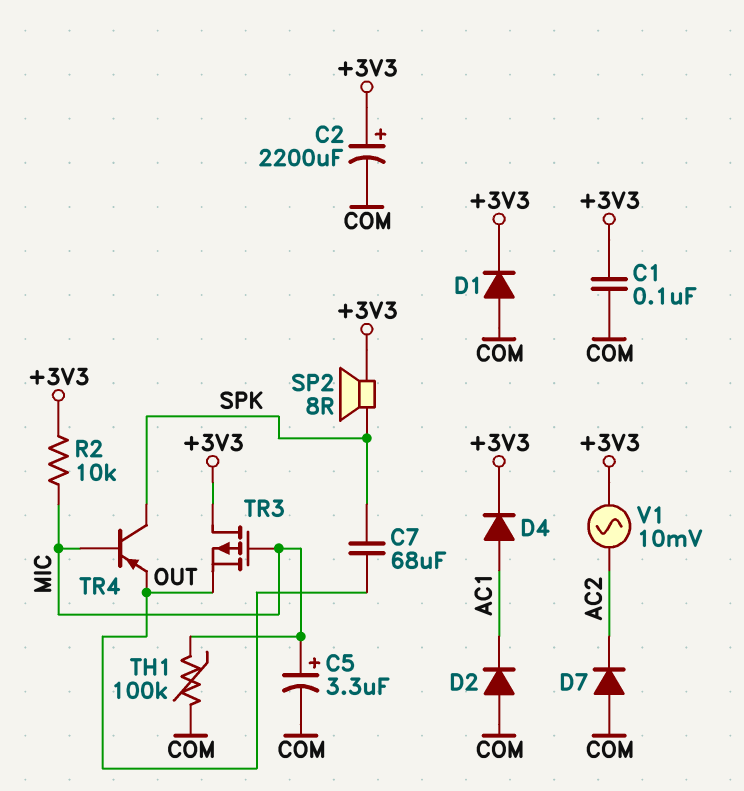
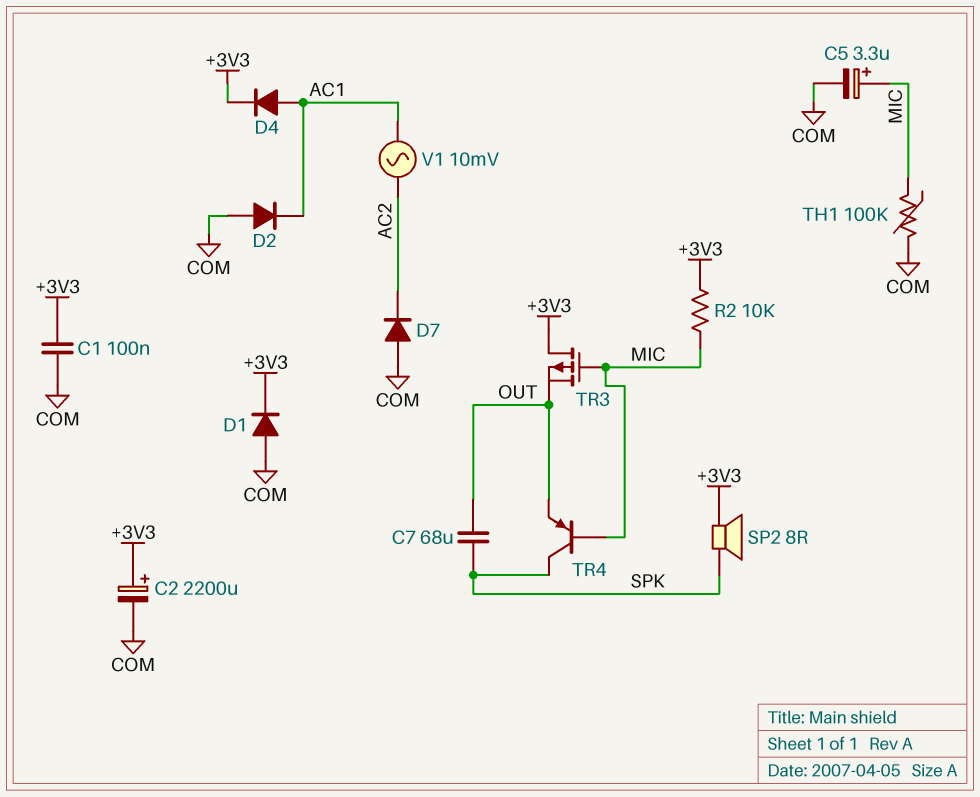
V1: AC 10mV (+3V3, AC2) -> AC 10mV (AC1, AC2)

